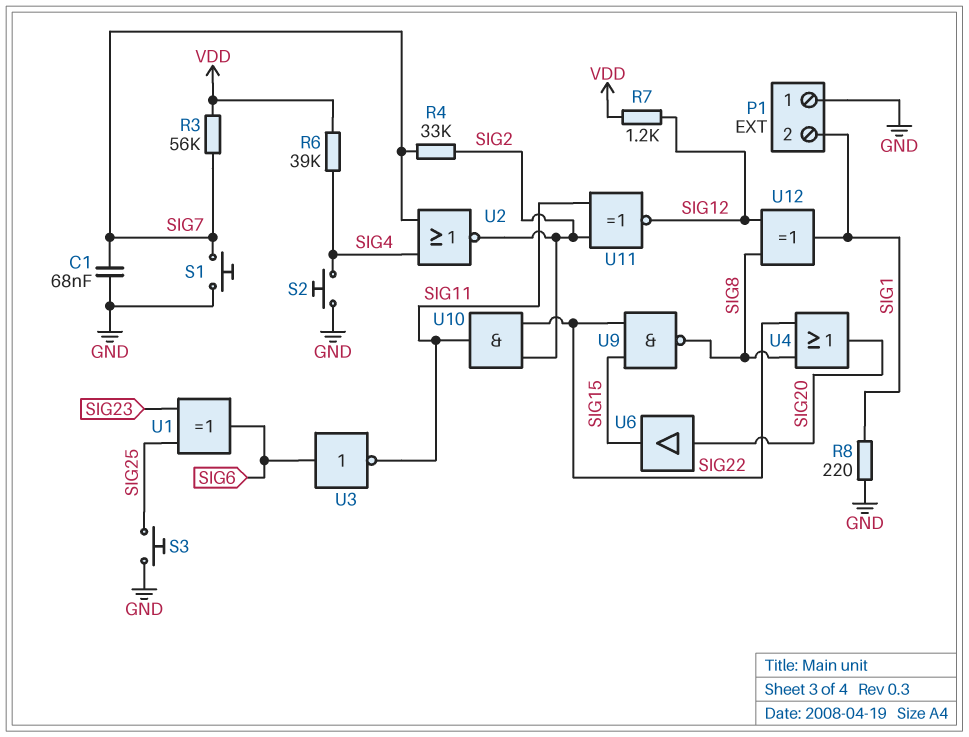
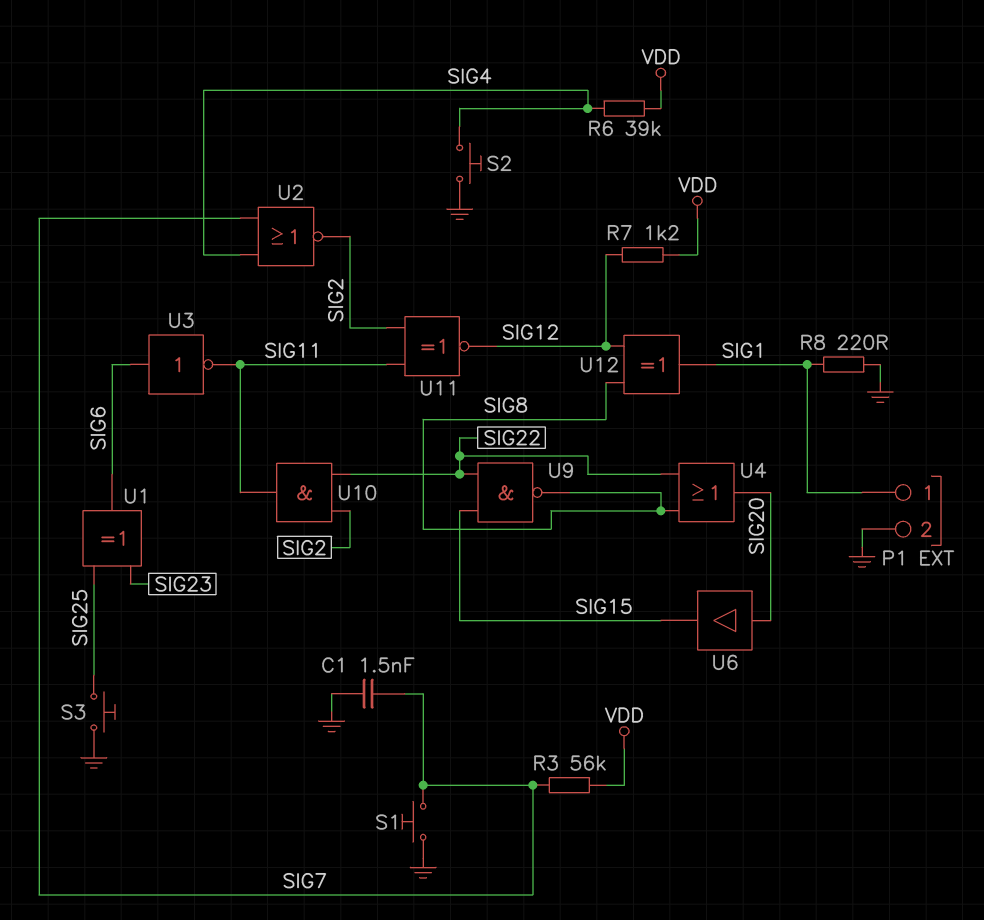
C1: 68nF (GND, SIG7) -> 1.5nF (GND, SIG7)
P1 pin 1: GND -> SIG1
P1 pin 2: SIG1 -> GND
R4: 33k (SIG2, SIG7) -> none

